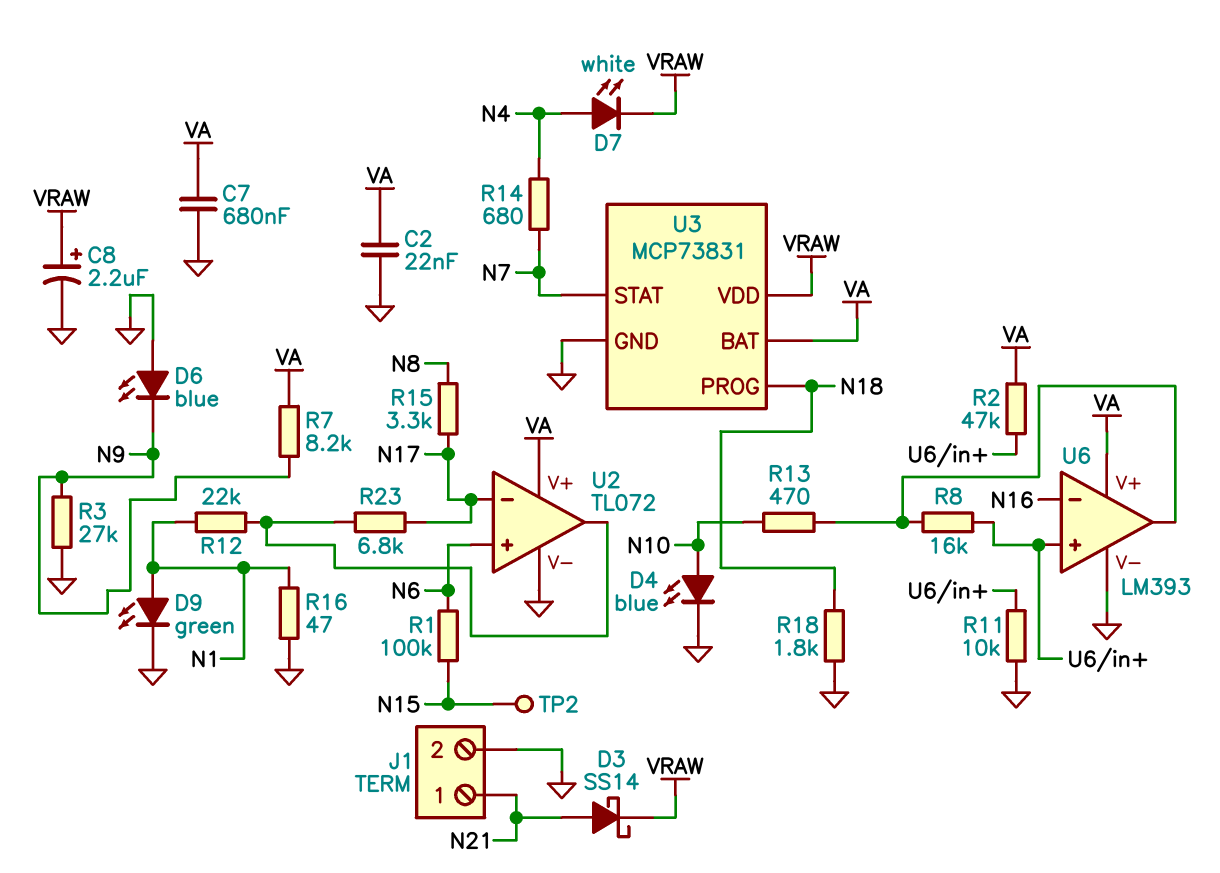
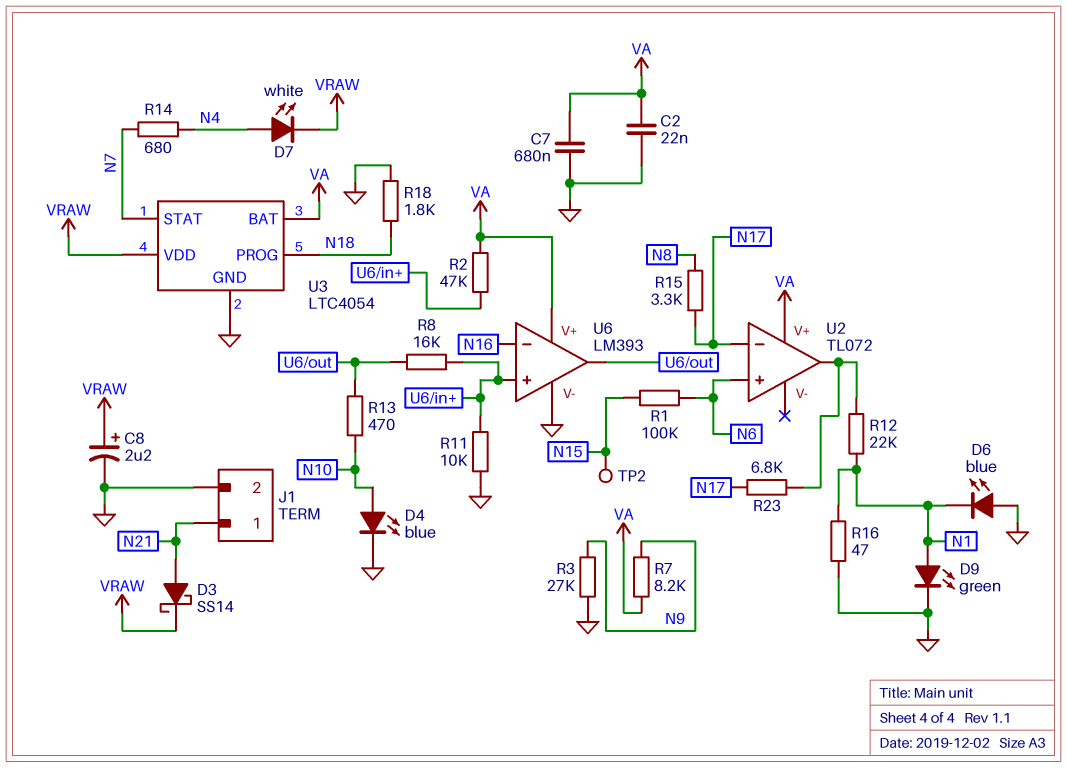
D6: LED blue (A GND, K N9) -> LED blue (A GND, K N1)
U2 pin V-: GND -> none
U3: MCP73831 -> LTC4054

